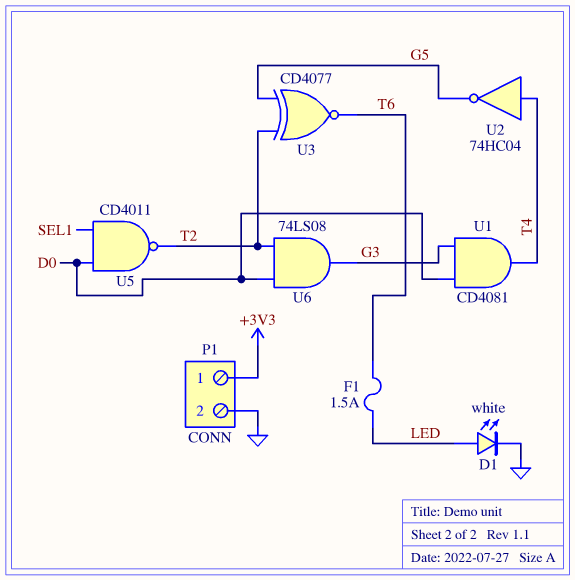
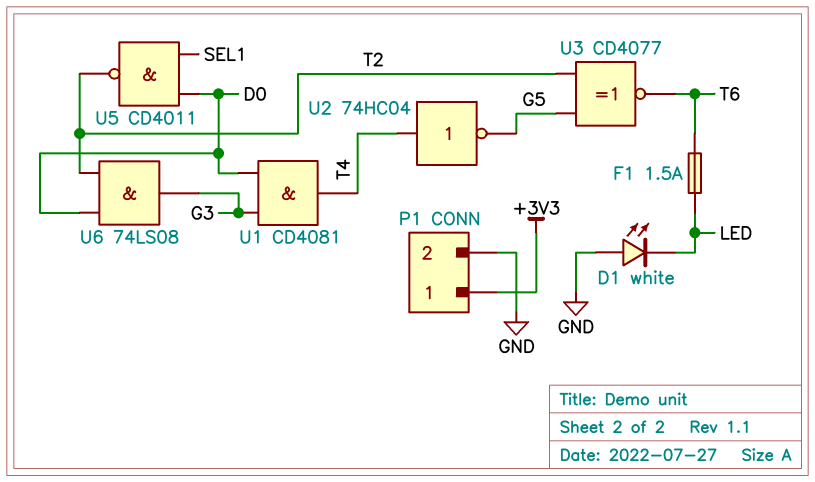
D1: LED white (A LED, K GND) -> LED white (A GND, K LED)

